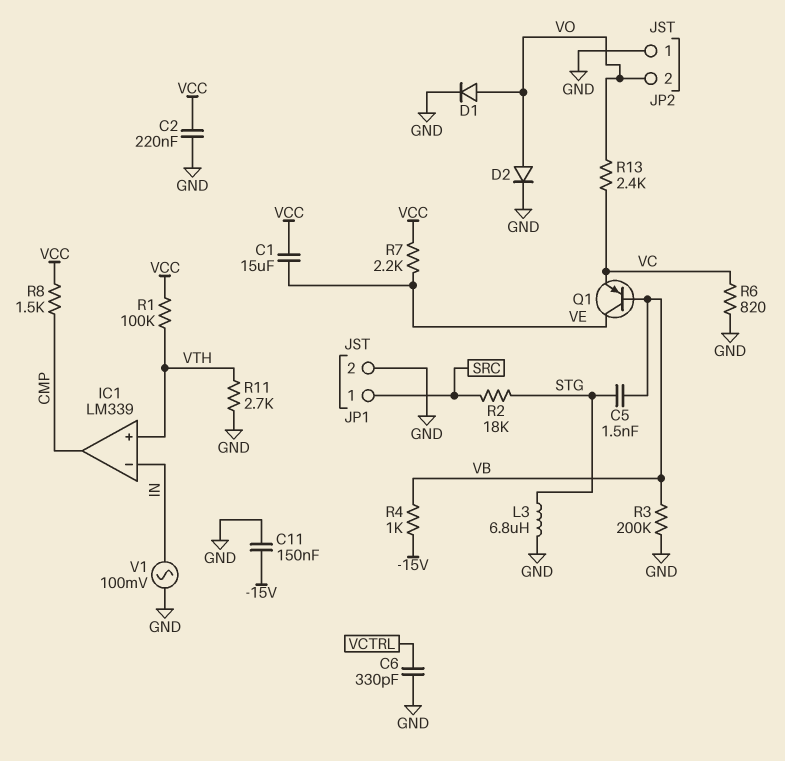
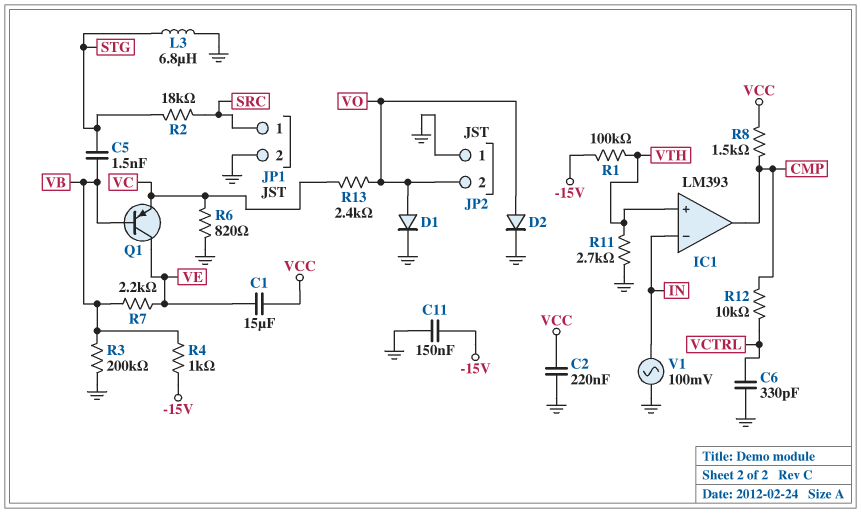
IC1: LM339 -> LM393
R1: 100k (VCC, VTH) -> 100k (-15V, VTH)
R7: 2.2k (VCC, VE) -> 2.2k (VB, VE)
R12: none -> 10k (CMP, VCTRL)

